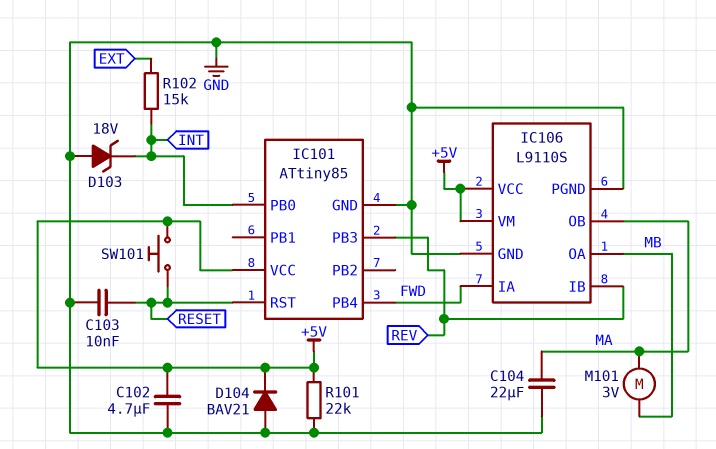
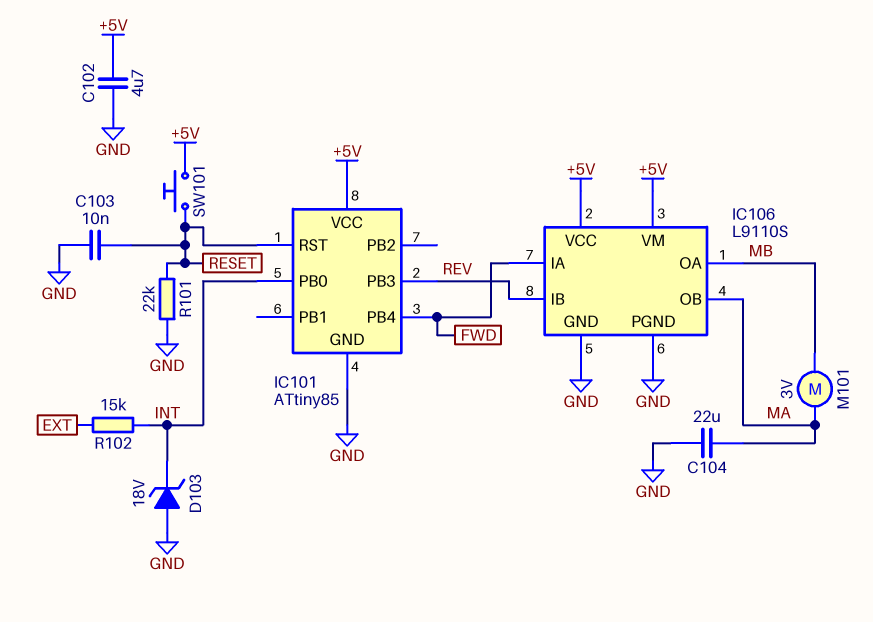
D104: diode BAV21 (A GND, K +5V) -> none
R101: 22k (+5V, GND) -> 22k (GND, RESET)

